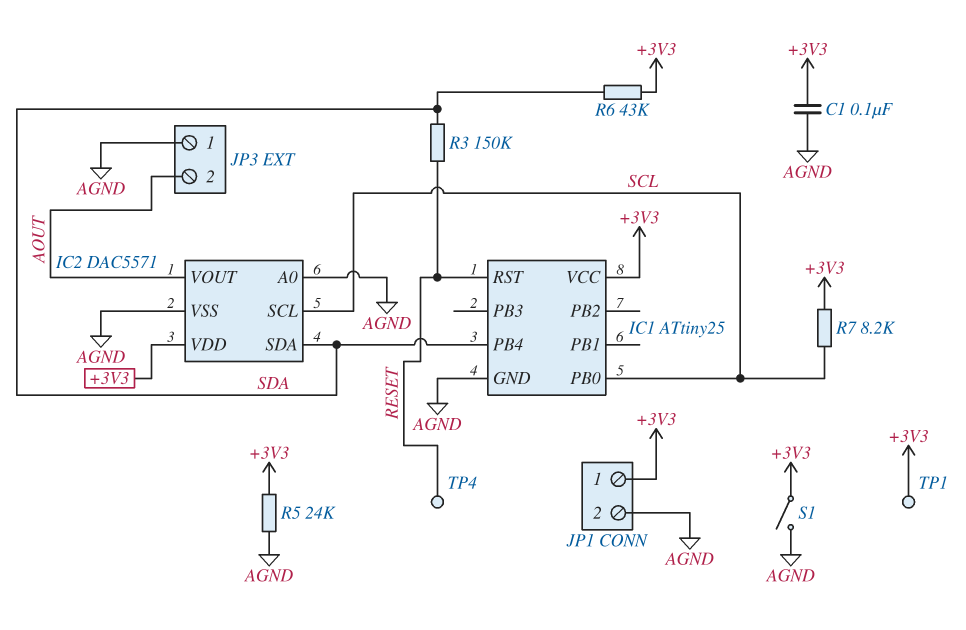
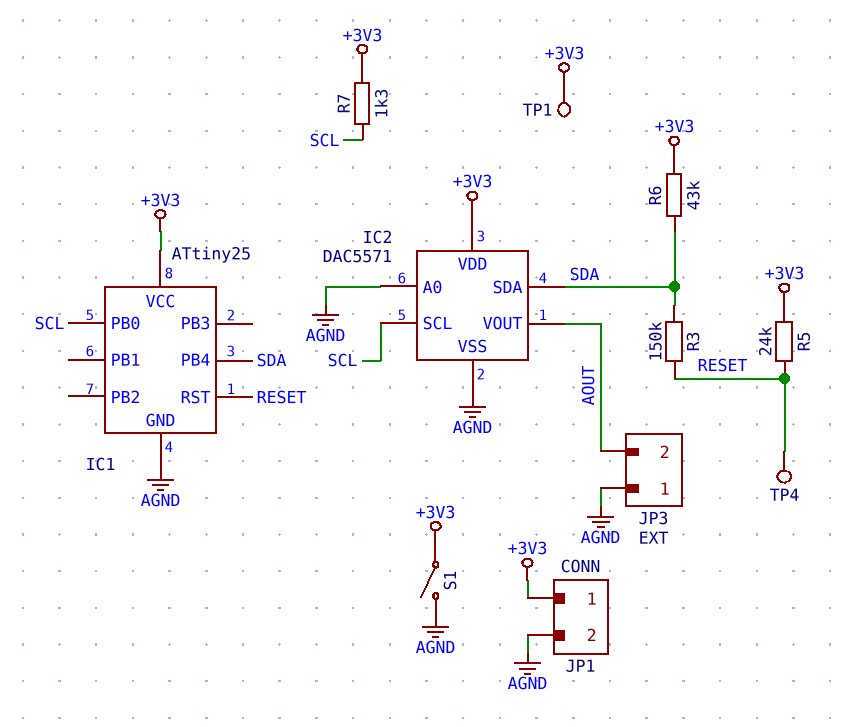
C1: 100nF (+3V3, AGND) -> none
R5: 24k (+3V3, AGND) -> 24k (+3V3, RESET)
R7: 8.2k (+3V3, SCL) -> 1.3k (+3V3, SCL)

